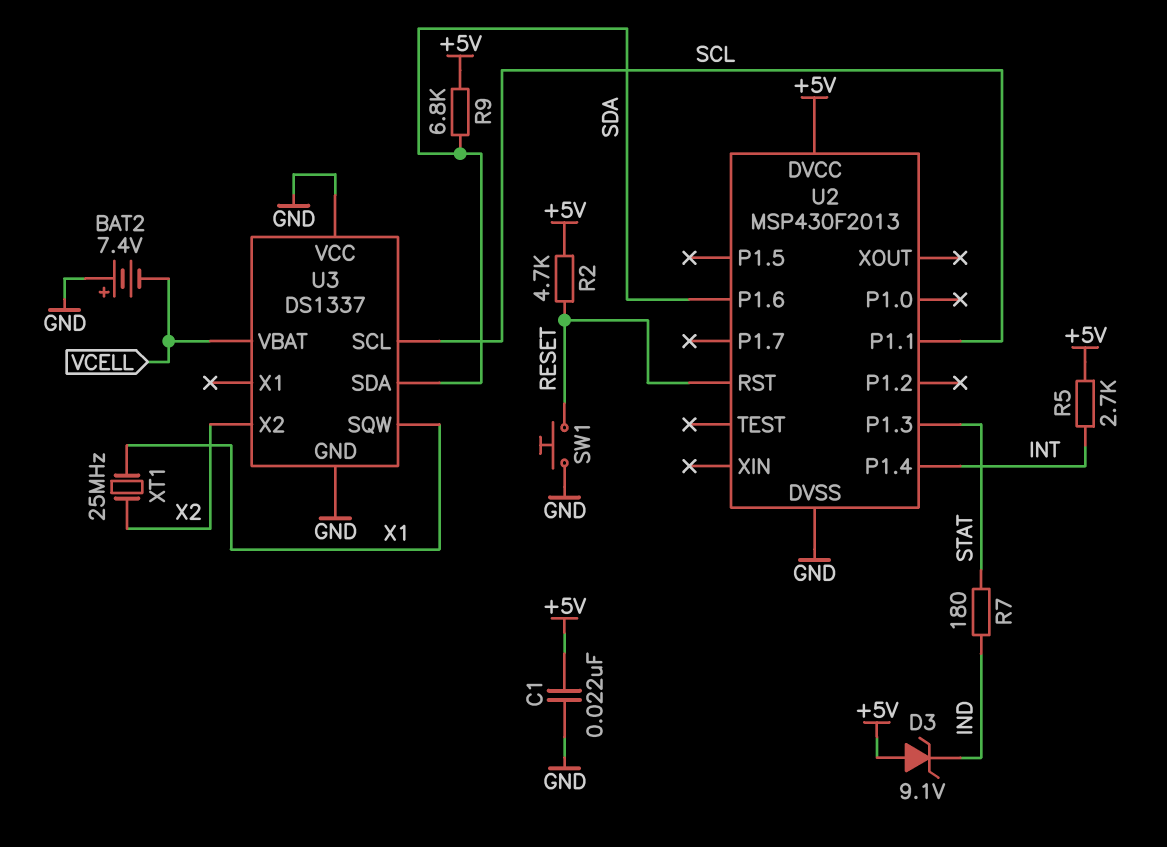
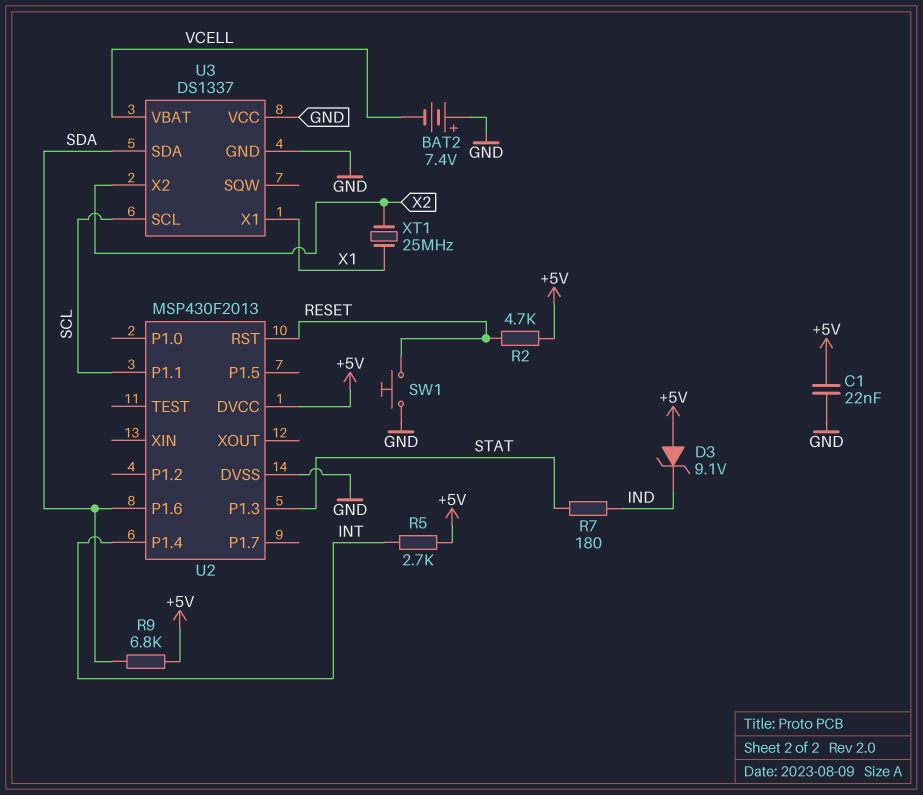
U3 pin SQW: X1 -> none
U3 pin X1: none -> X1

